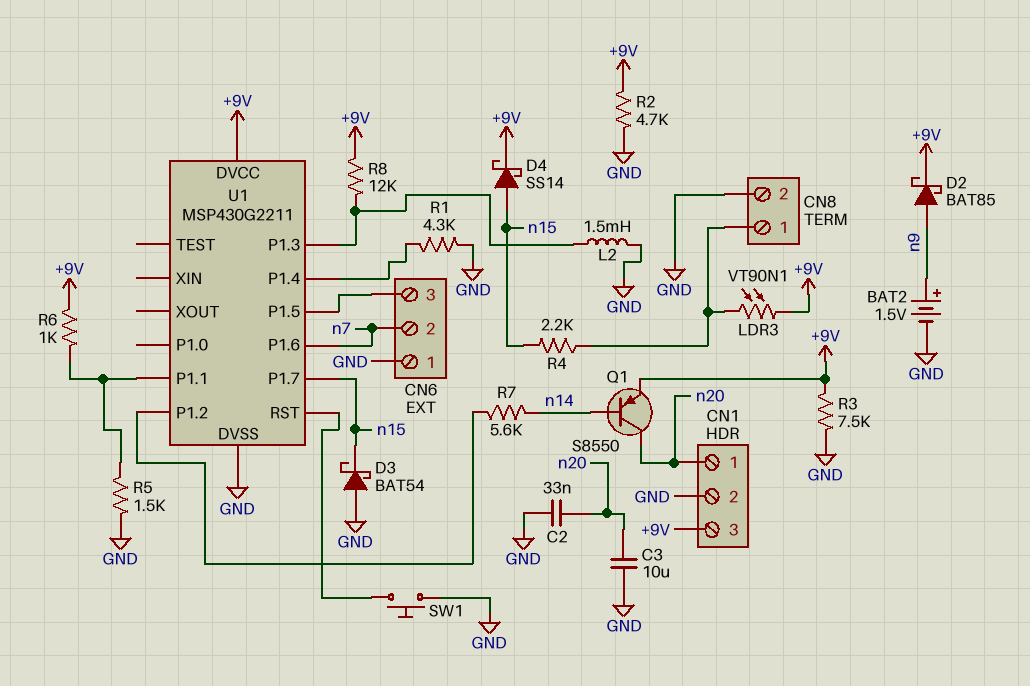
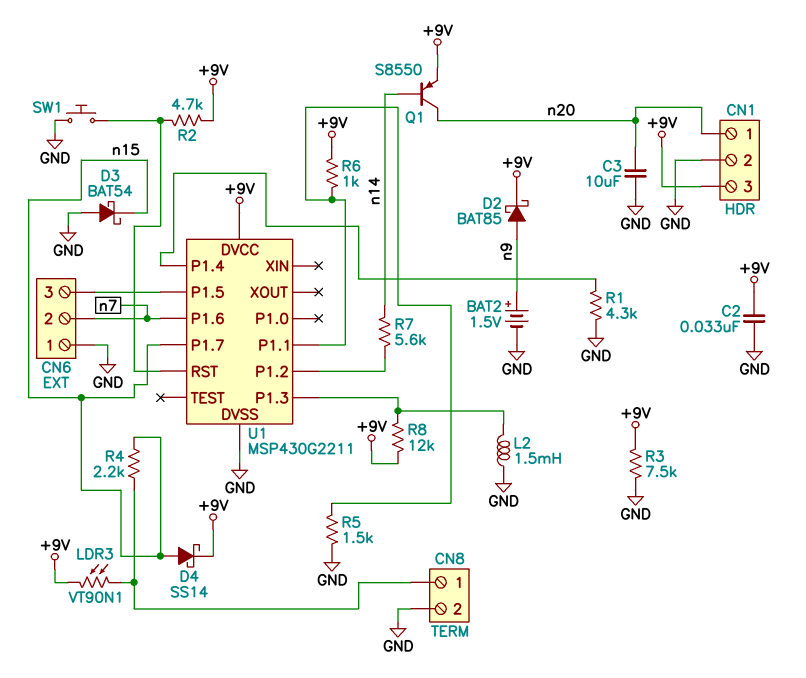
C2: 33nF (GND, n20) -> 33nF (+9V, GND)
R2: 4.7k (+9V, GND) -> 4.7k (+9V, U1/RST)

